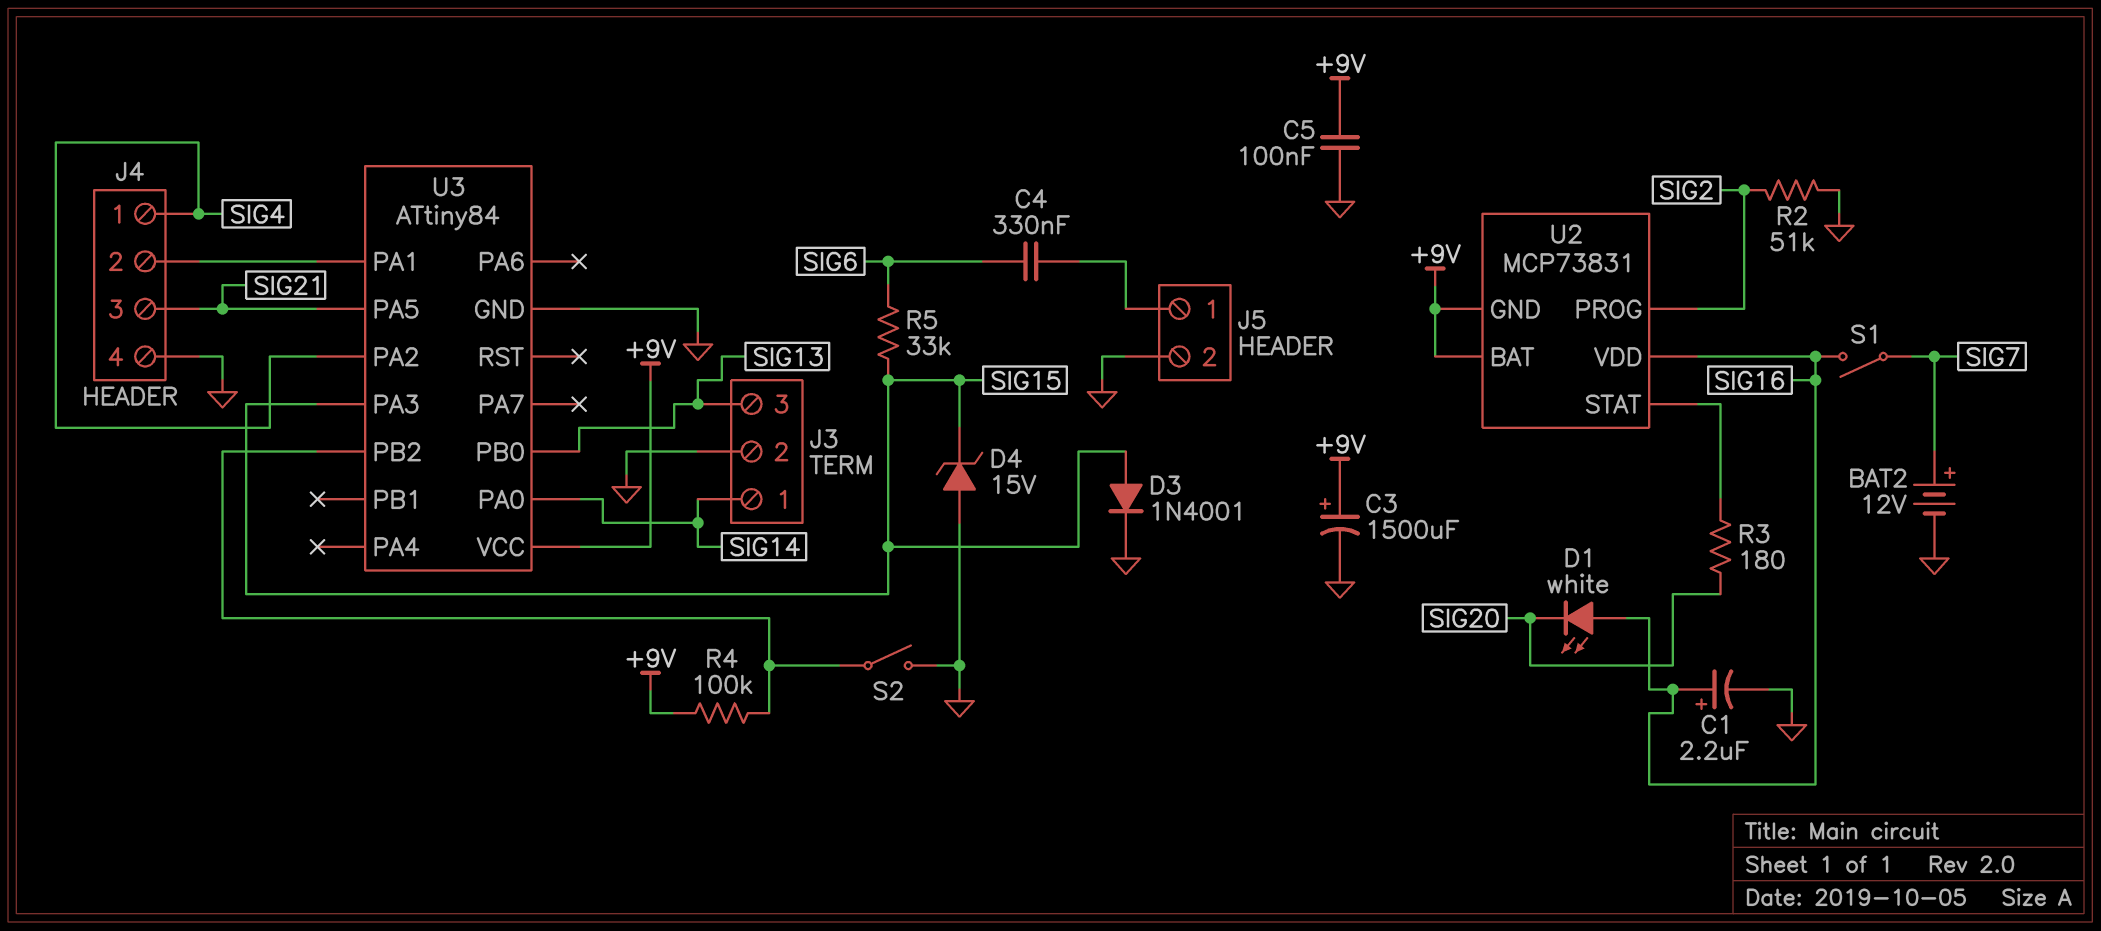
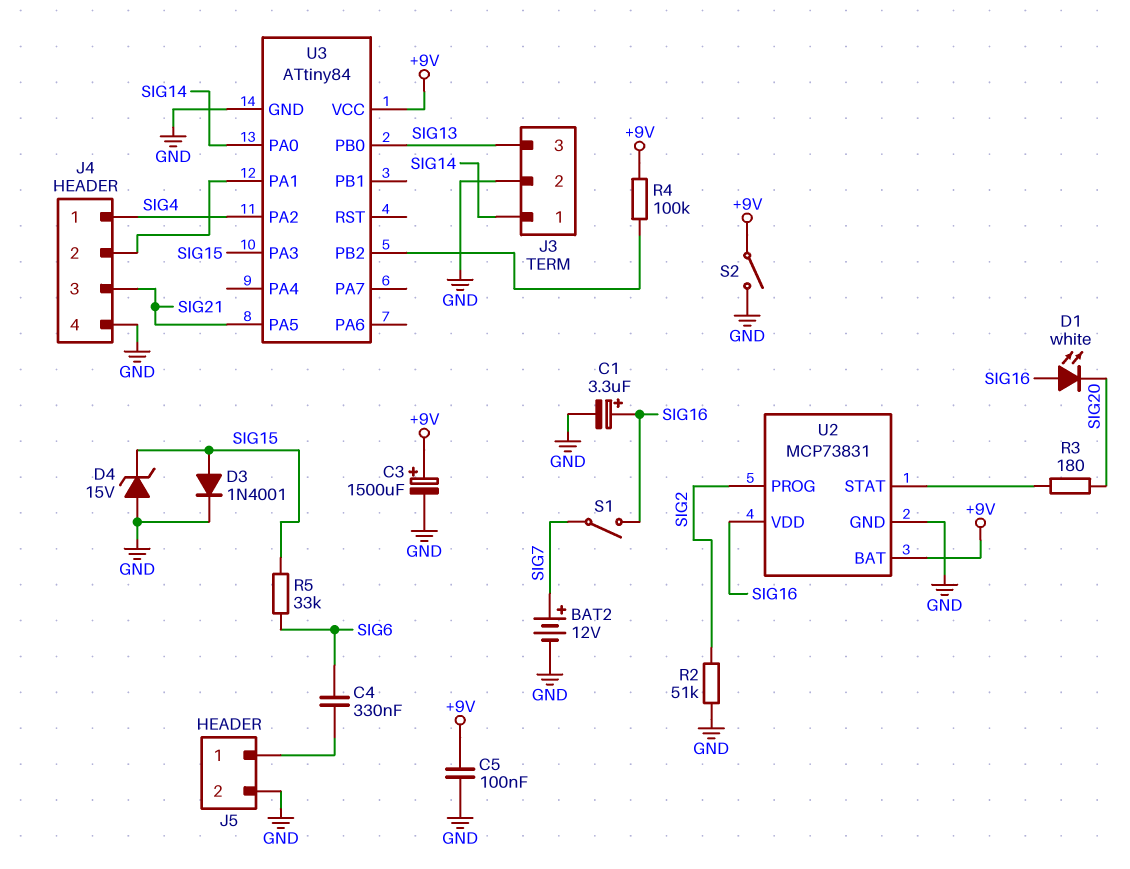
C1: 2.2uF (plus SIG16, minus GND) -> 3.3uF (plus SIG16, minus GND)
S2: switch (GND, U3/PB2) -> switch (+9V, GND)
U2 pin GND: +9V -> GND

